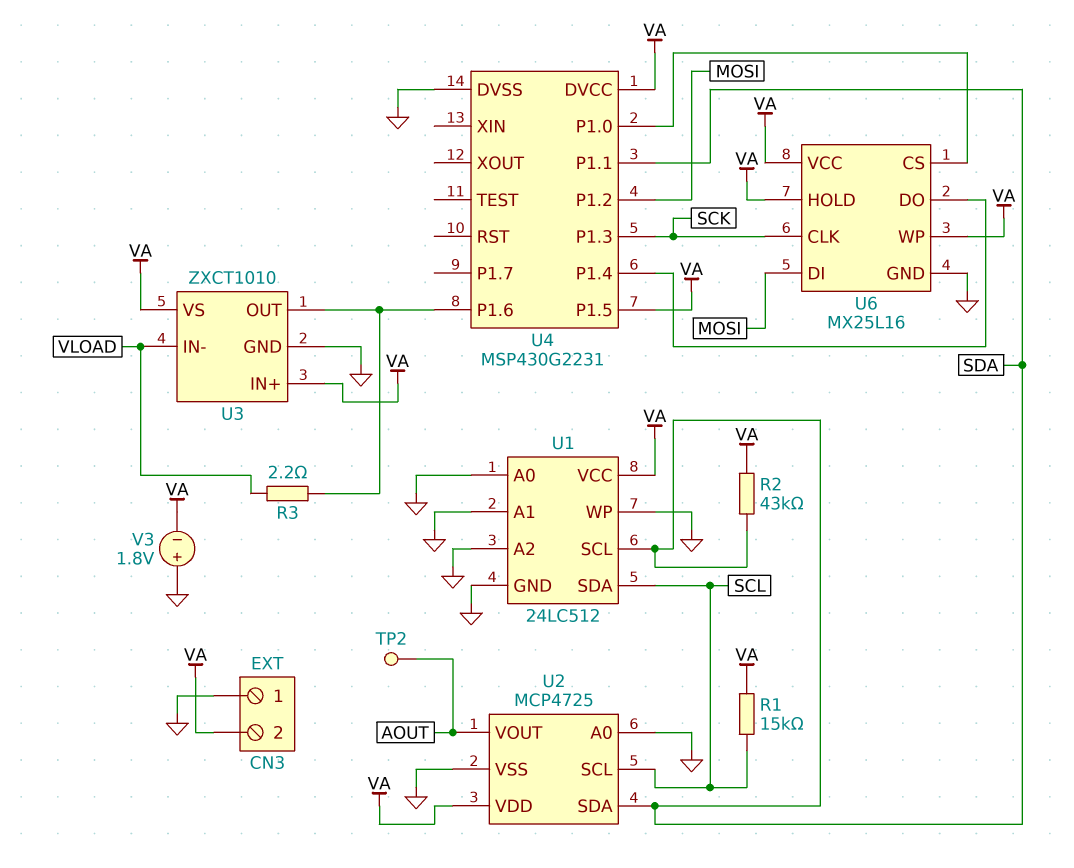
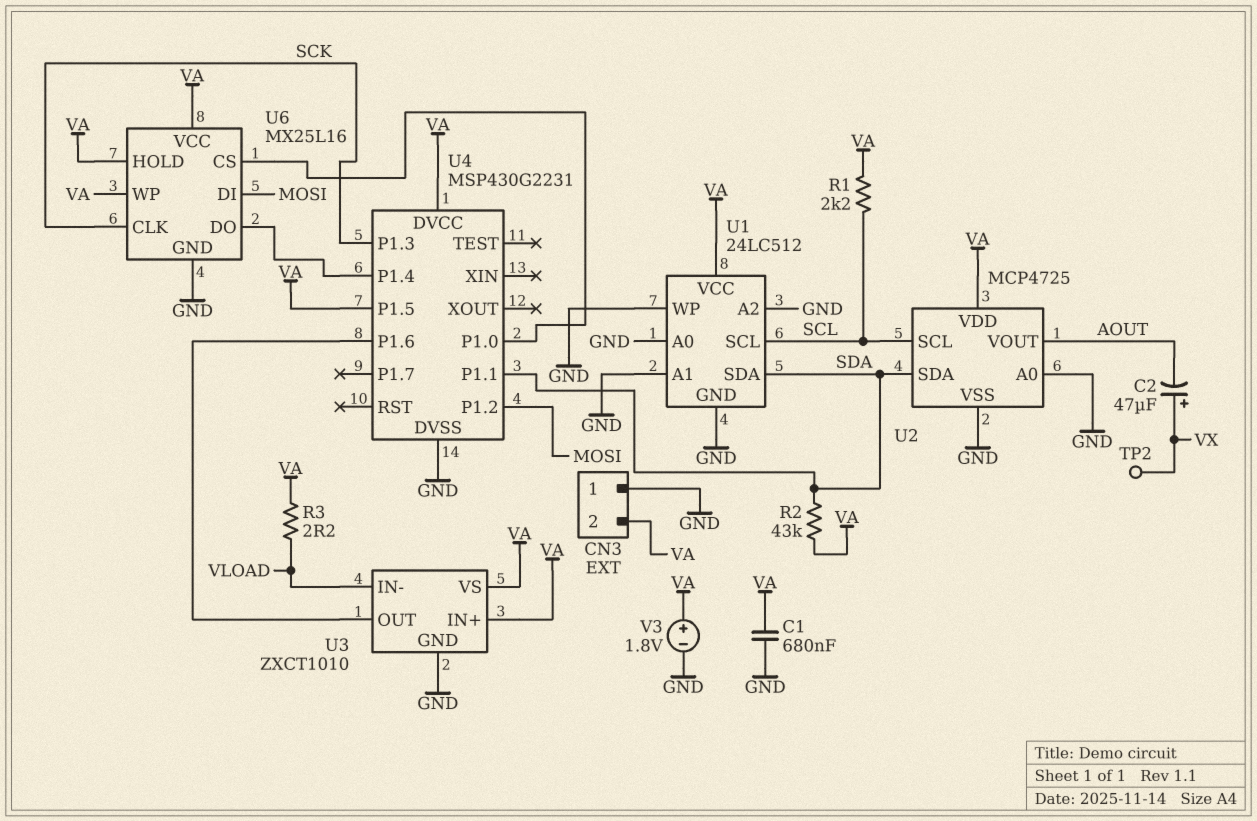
C1: none -> 680nF (GND, VA)
C2: none -> 47uF (plus VX, minus AOUT)
R1: 15k (SCL, VA) -> 2.2k (SCL, VA)
R3: 2.2 (U3/OUT, VLOAD) -> 2.2 (VA, VLOAD)
TP2: test point (AOUT) -> test point (VX)
U1 pin SCL: SDA -> SCL
U1 pin SDA: SCL -> SDA
V3: 1.8V (plus GND, minus VA) -> 1.8V (plus VA, minus GND)

